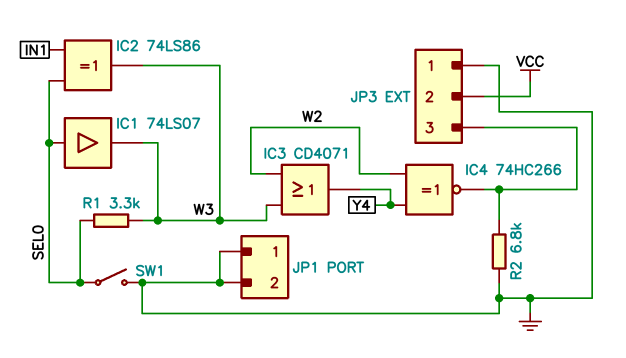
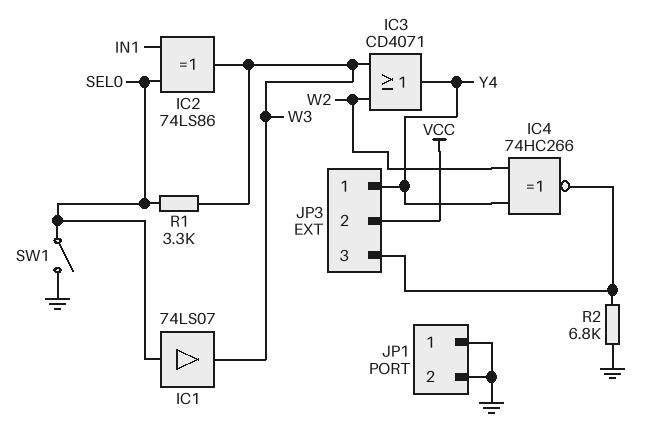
JP3 pin 1: GND -> Y4

